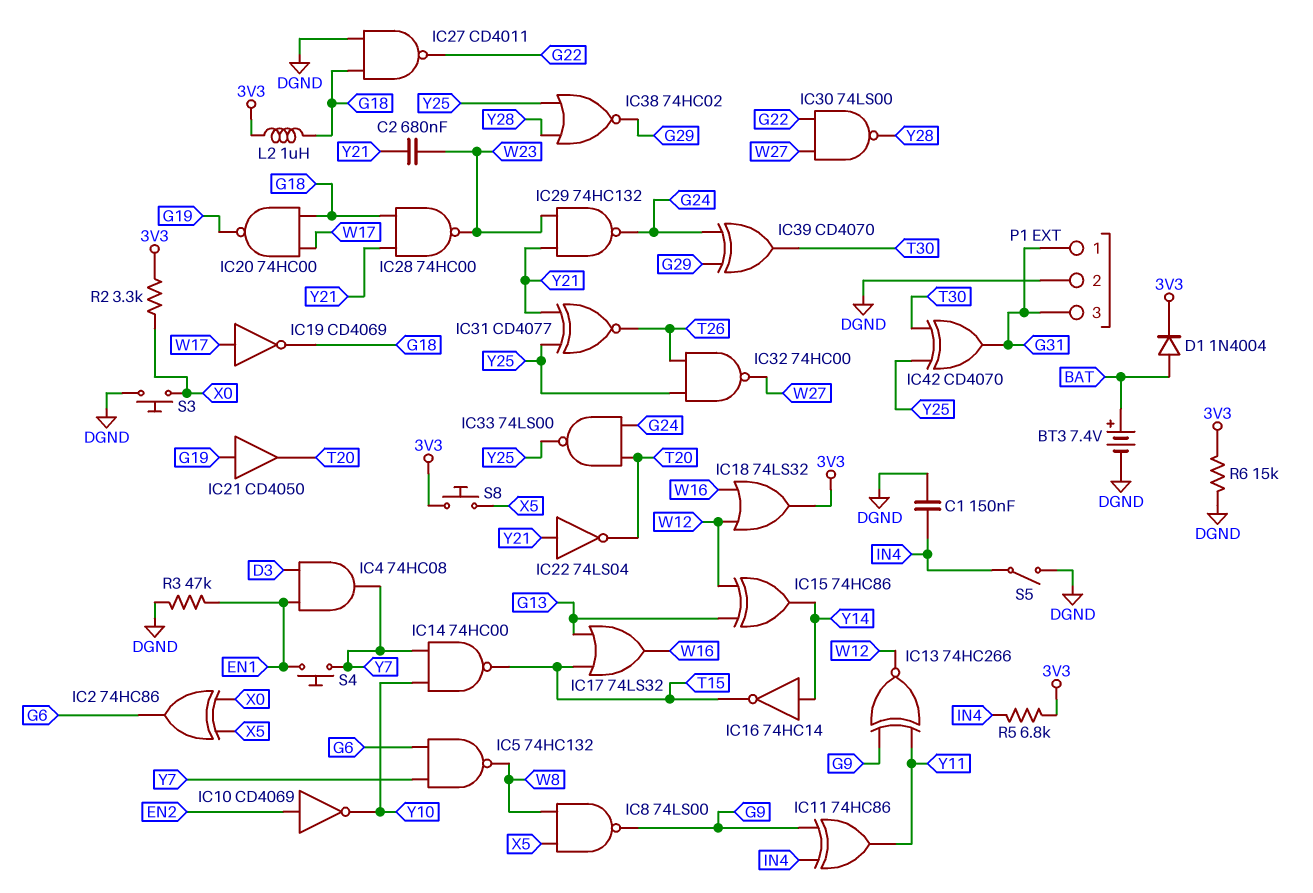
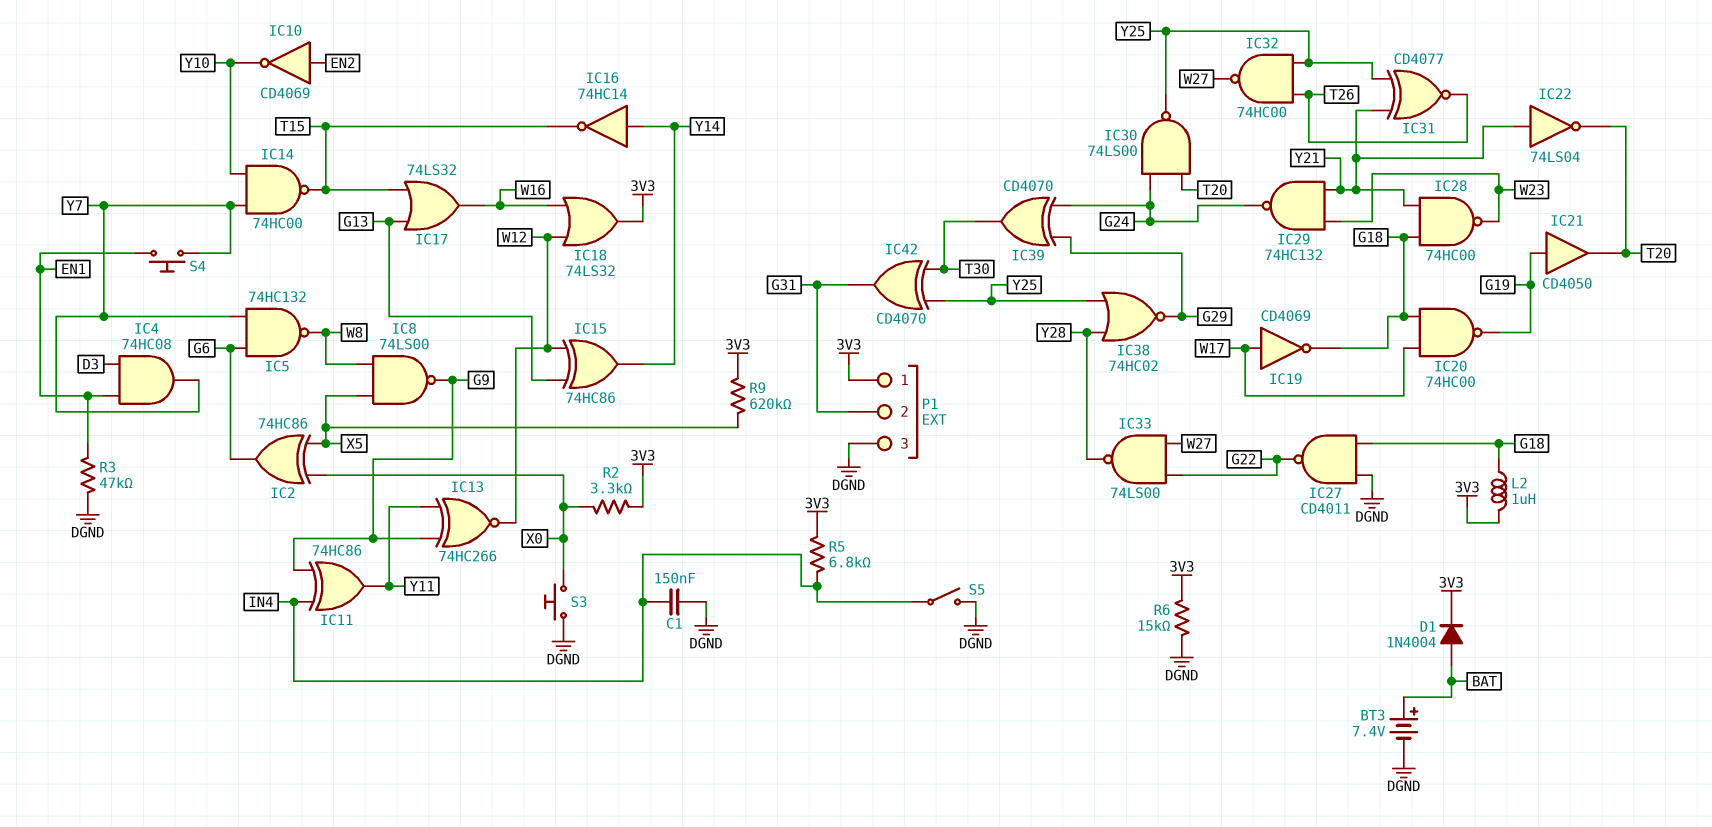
C2: 680nF (W23, Y21) -> none
IC30: NAND 74LS00 (in G22, in W27, out Y28) -> NAND 74LS00 (in G24, in T20, out Y25)
IC33: NAND 74LS00 (in G24, in T20, out Y25) -> NAND 74LS00 (in G22, in W27, out Y28)
P1 pin 1: G31 -> 3V3
P1 pin 2: DGND -> G31
P1 pin 3: G31 -> DGND
R9: none -> 620k (3V3, X5)
S8: button (3V3, X5) -> none

